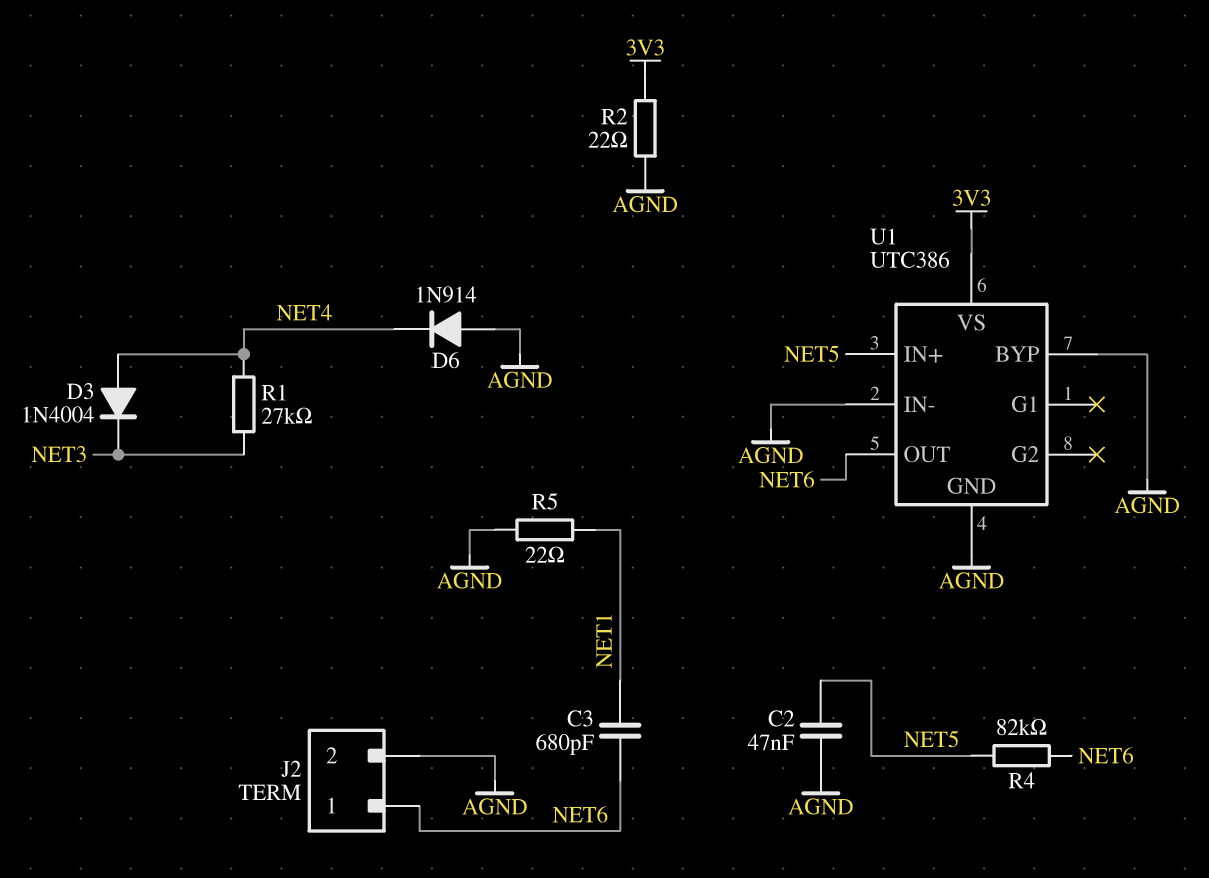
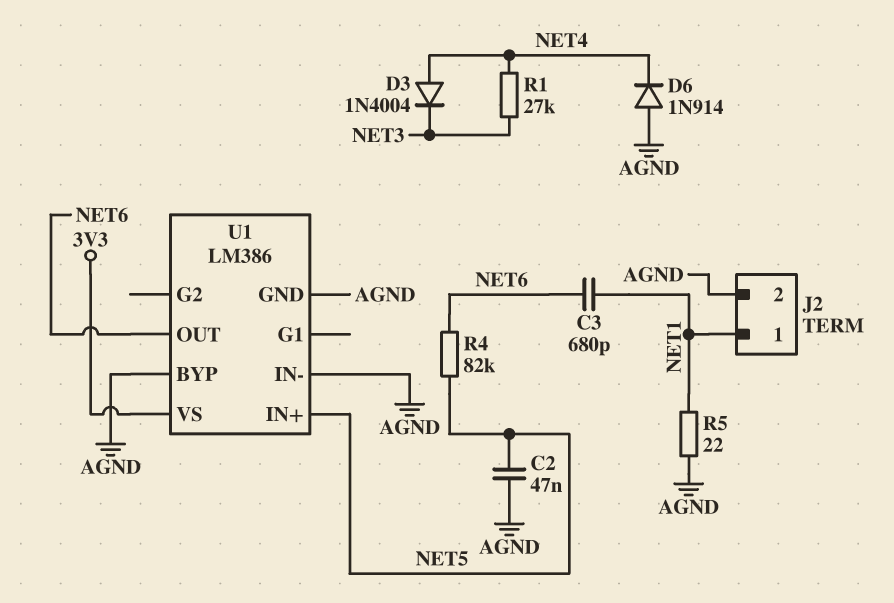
J2 pin 1: NET6 -> NET1
R2: 22 (3V3, AGND) -> none
U1: UTC386 -> LM386

